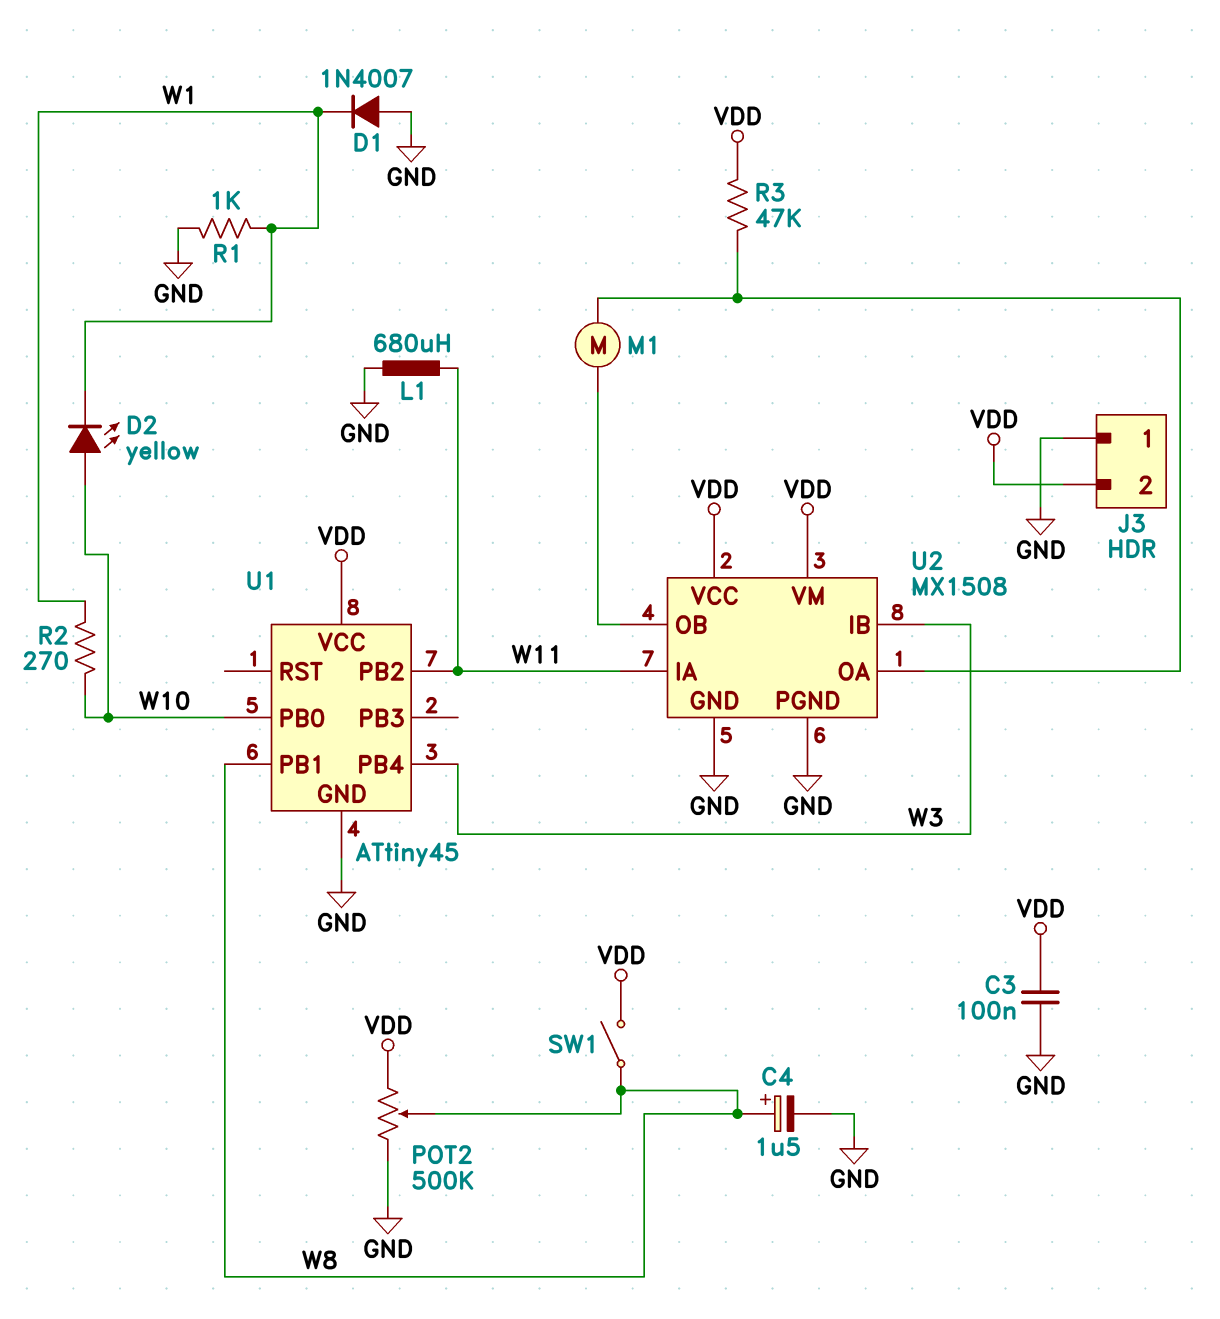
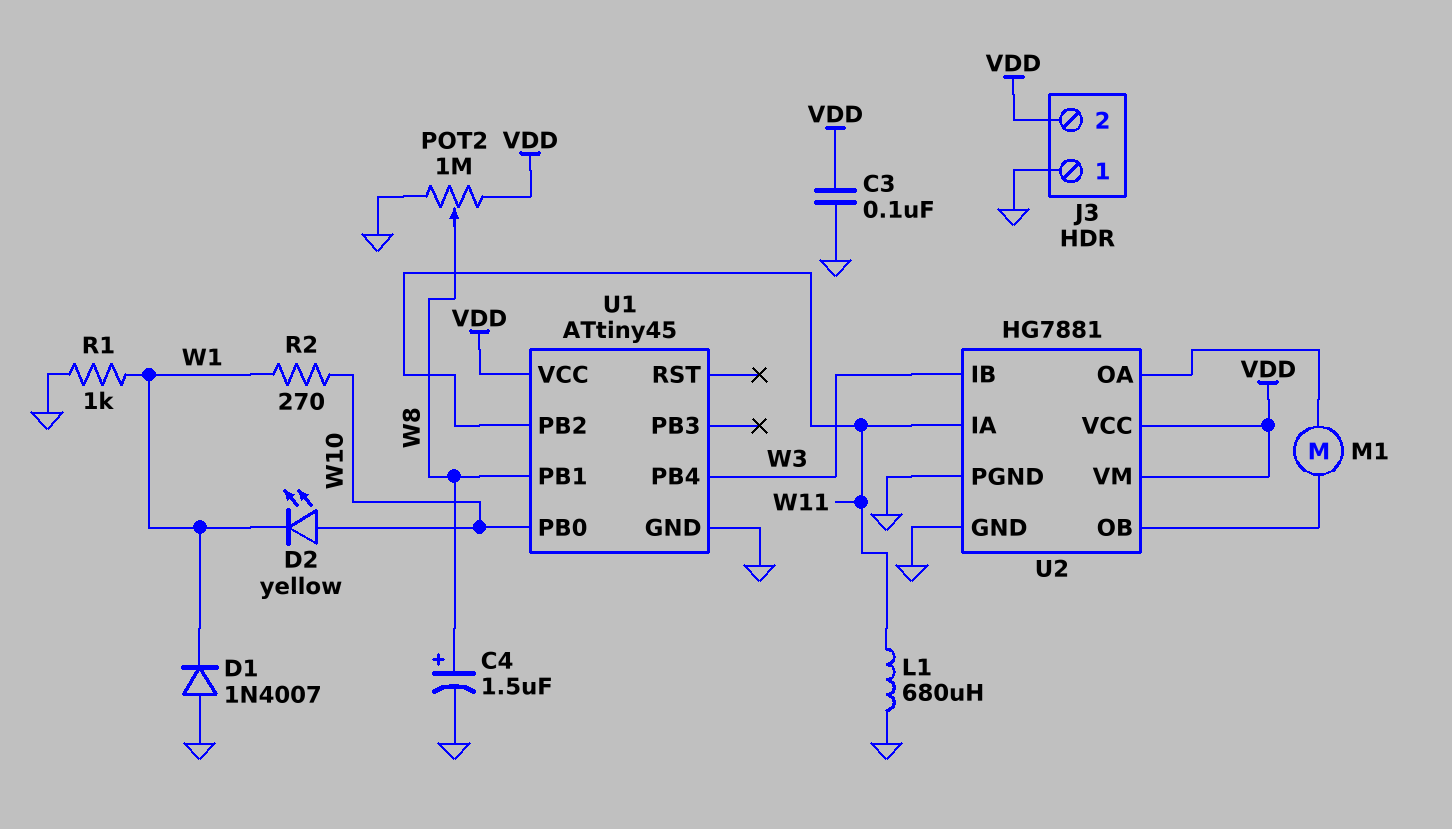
POT2: 500k (GND, VDD, wiper W8) -> 1M (GND, VDD, wiper W8)
R3: 47k (U2/OA, VDD) -> none
SW1: switch (VDD, W8) -> none
U2: MX1508 -> HG7881

